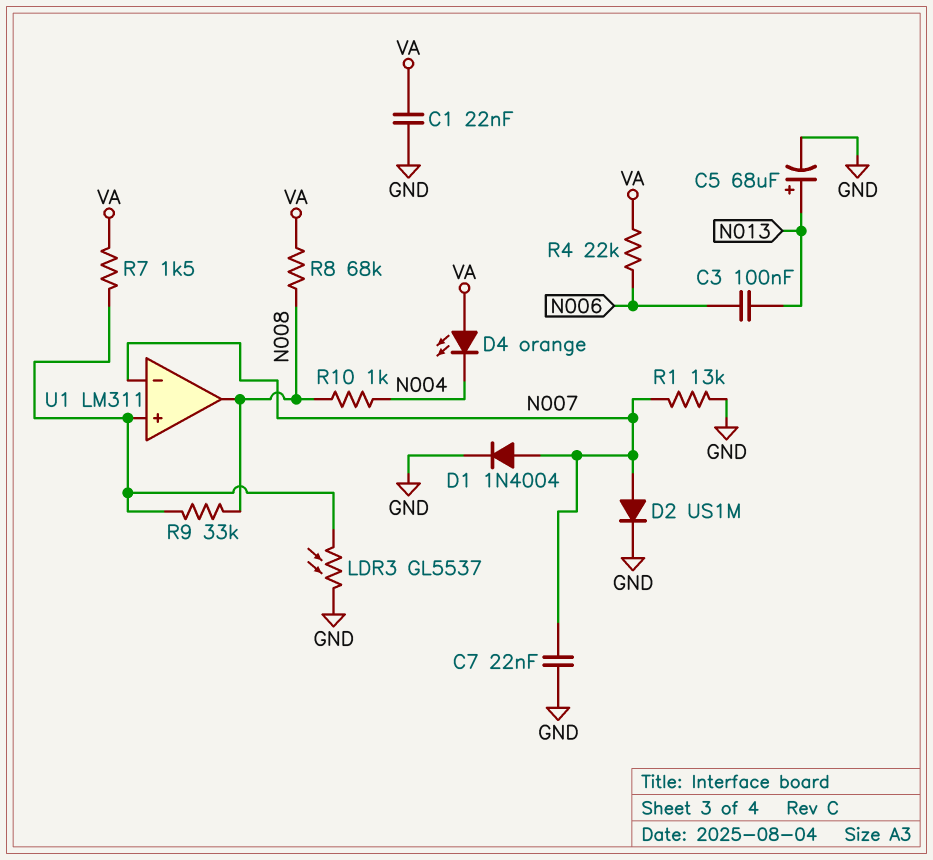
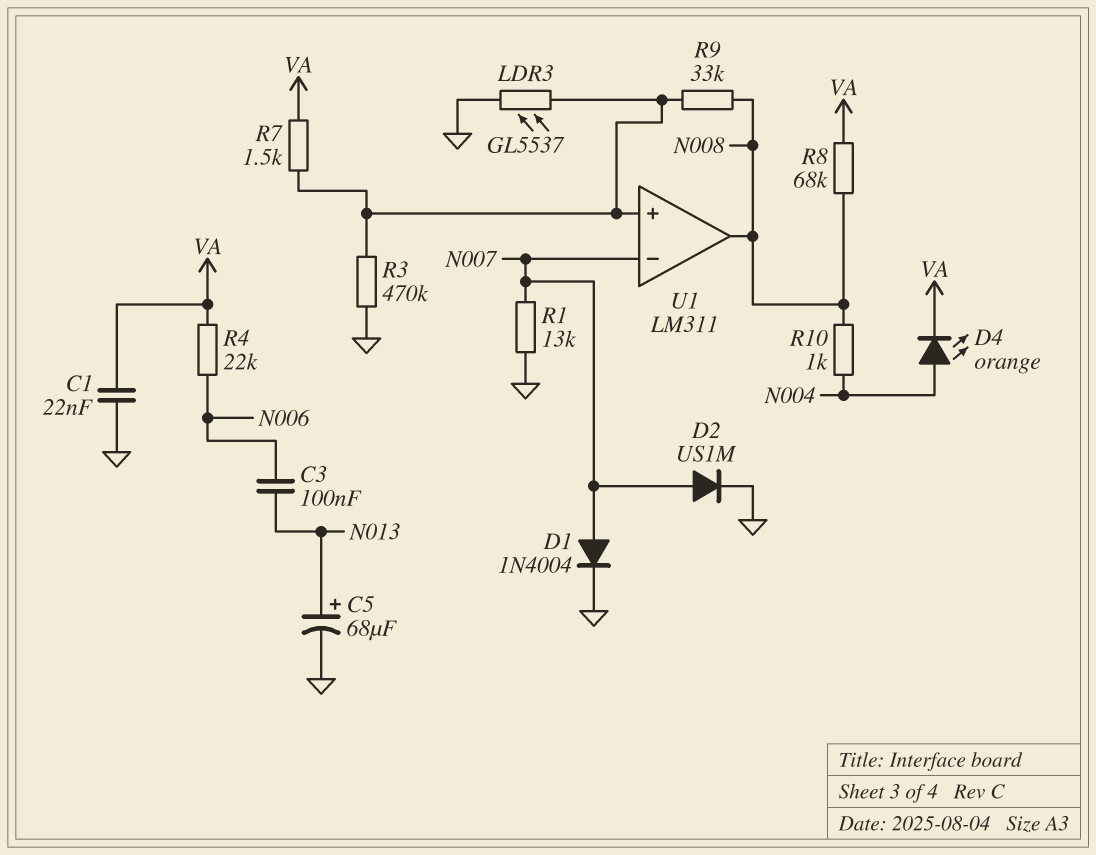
C7: 22nF (GND, N007) -> none
D4: LED orange (A VA, K N004) -> LED orange (A N004, K VA)
R3: none -> 470k (GND, U1/in+)

